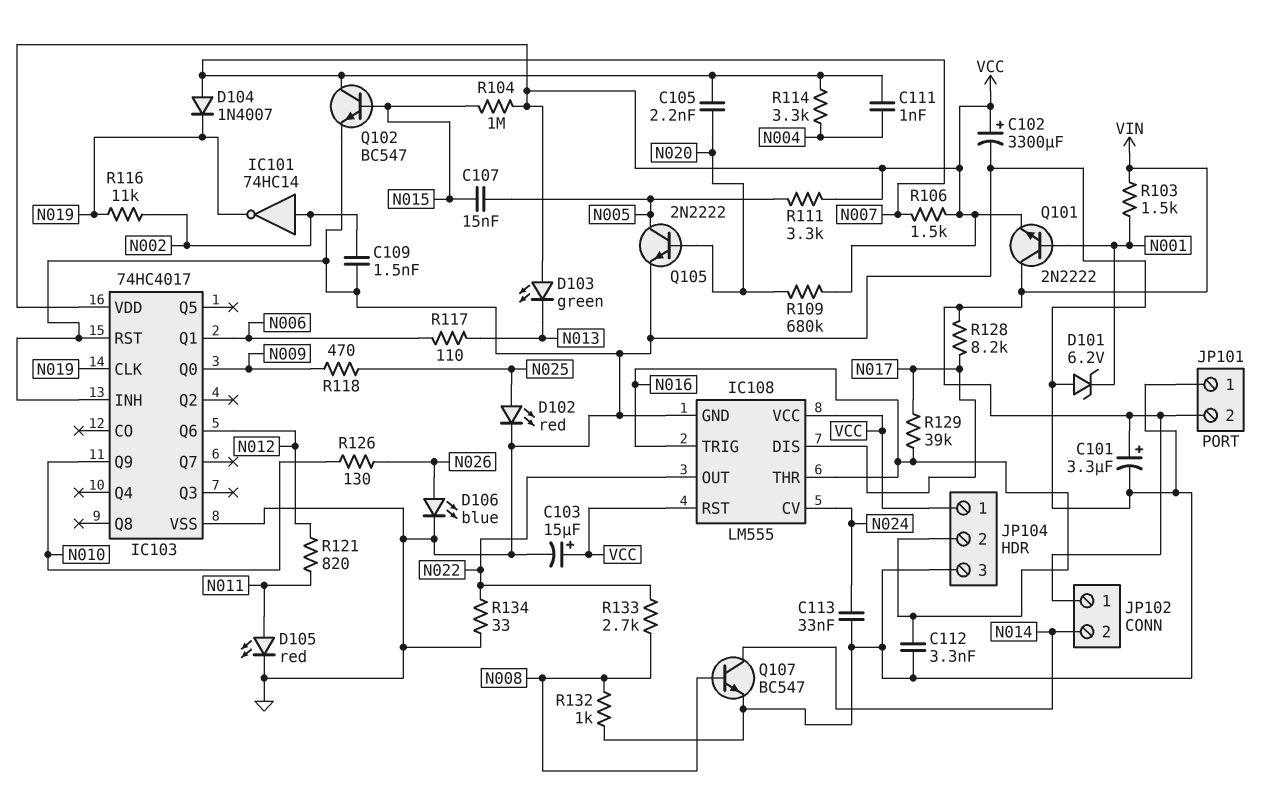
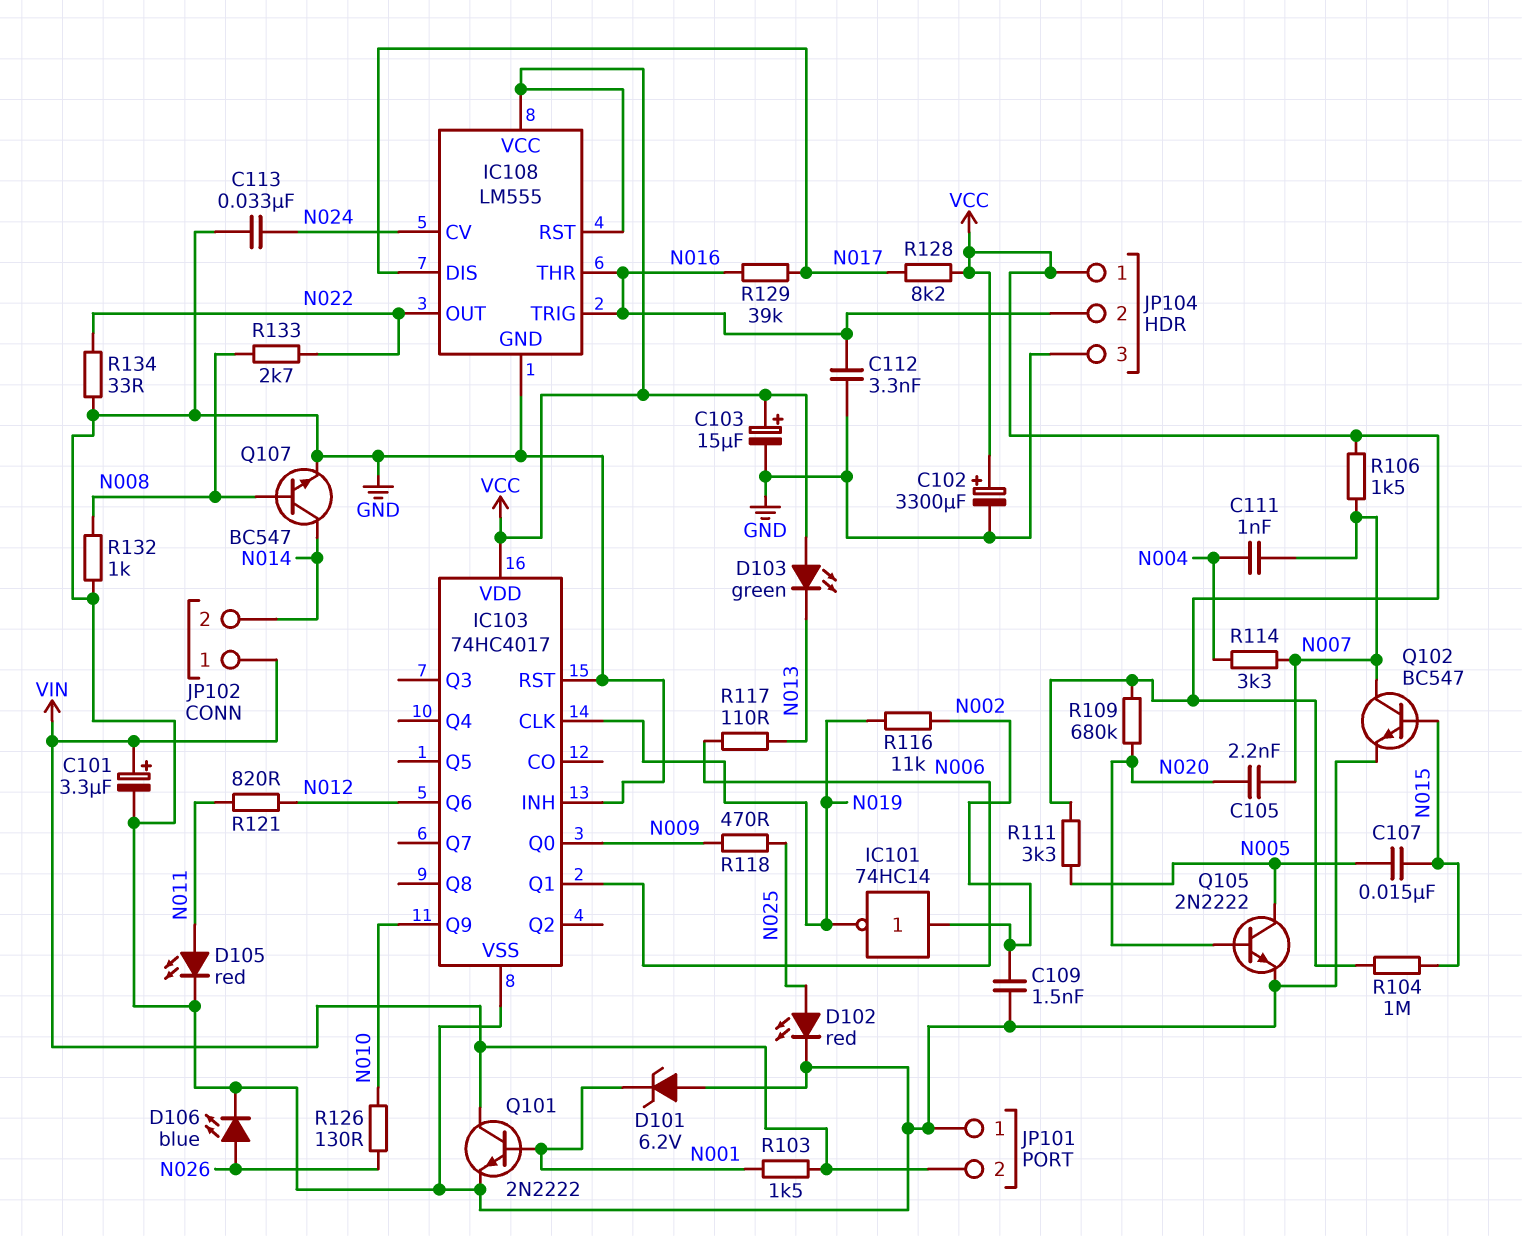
D104: diode 1N4007 (A N007, K N019) -> none
Q101: NPN 2N2222 (B N001, C VIN, E VCC) -> NPN 2N2222 (B N001, C VIN, E GND)
R128: 8.2k (N017, VIN) -> 8.2k (N017, VCC)

